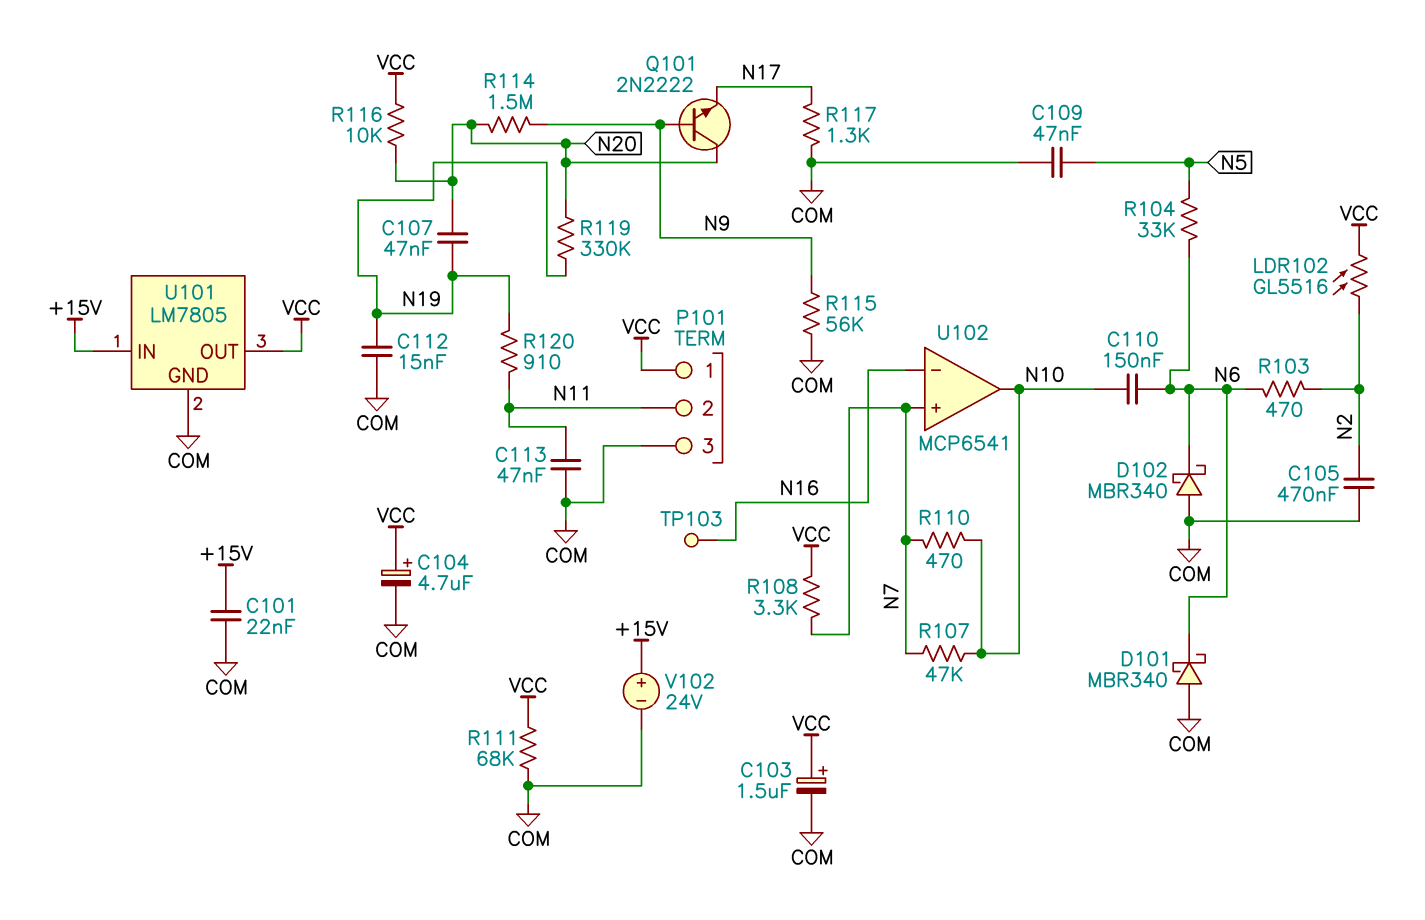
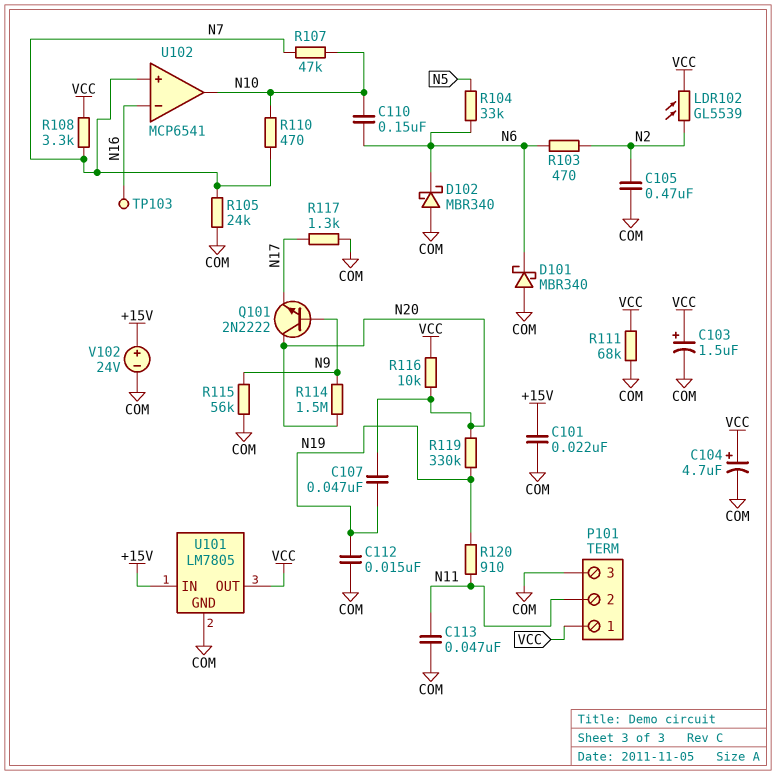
C109: 47nF (COM, N5) -> none
LDR102: GL5516 (N2, VCC) -> GL5539 (N2, VCC)
R105: none -> 24k (COM, N7)

